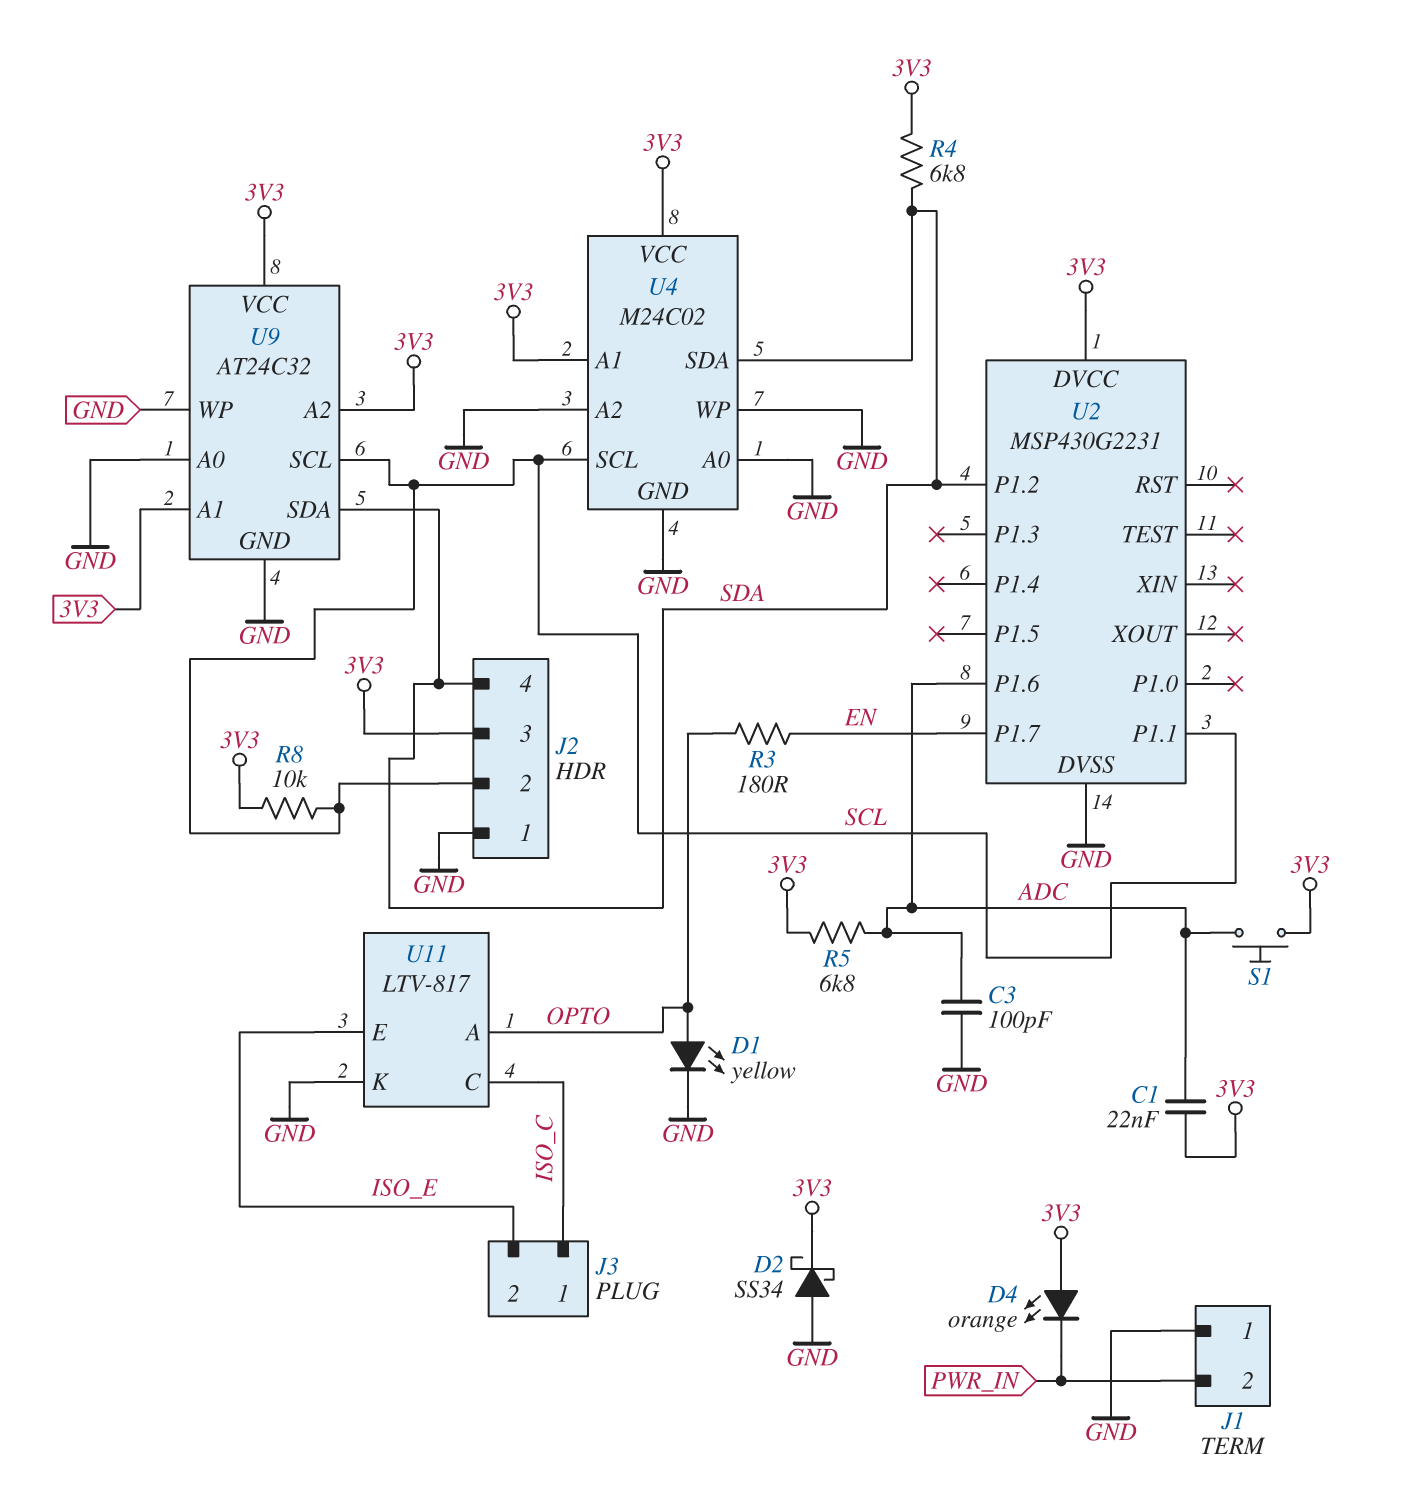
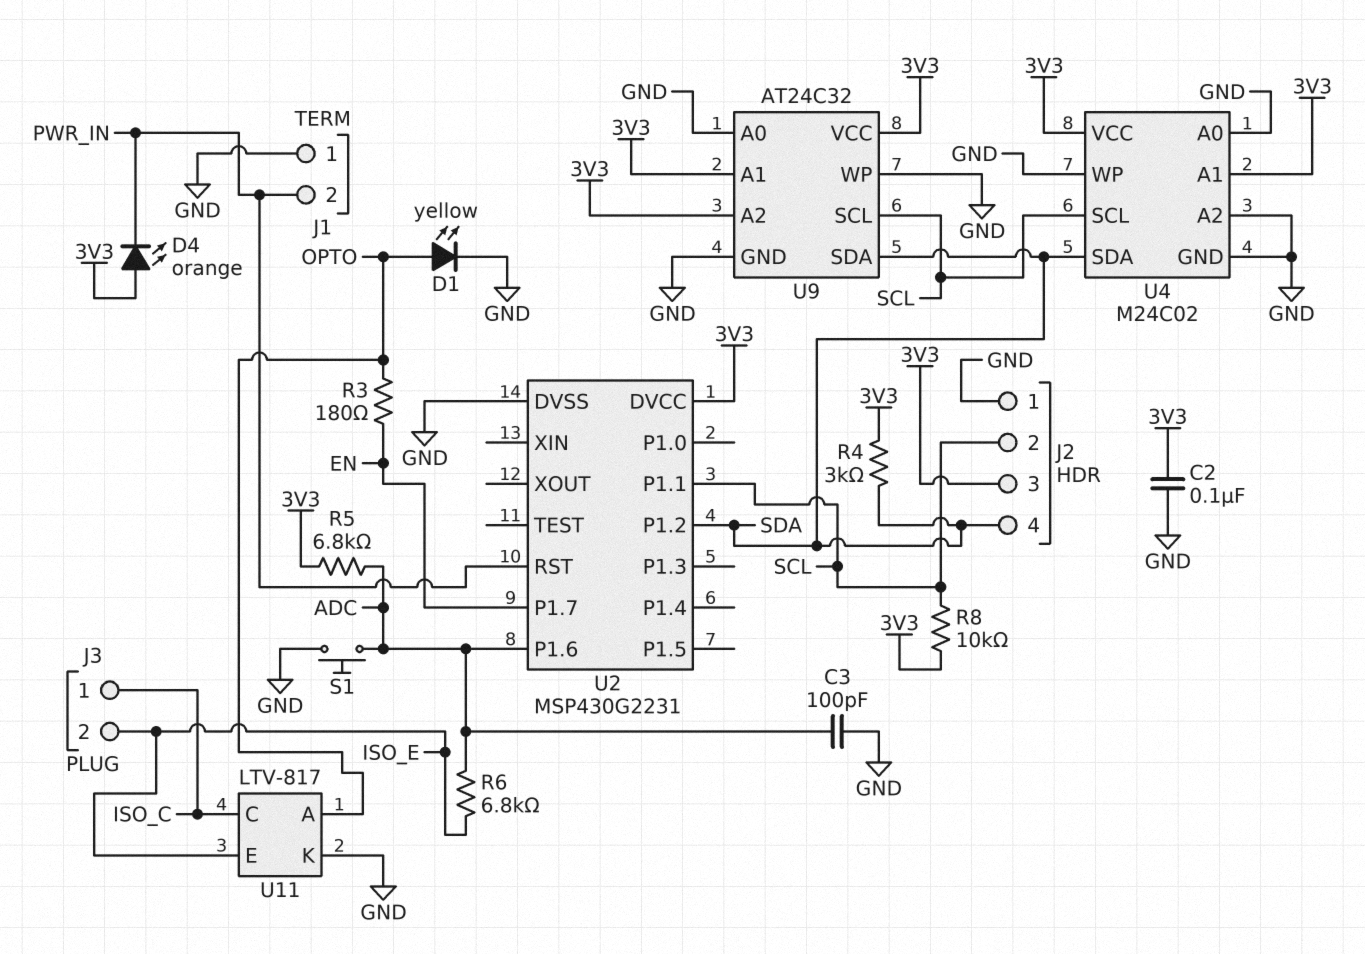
C1: 22nF (3V3, ADC) -> none
C2: none -> 100nF (3V3, GND)
D2: schottky SS34 (A GND, K 3V3) -> none
R4: 6.8k (3V3, SDA) -> 3k (3V3, SDA)
R6: none -> 6.8k (ADC, ISO_E)
S1: button (3V3, ADC) -> button (ADC, GND)
U2 pin RST: none -> PWR_IN

